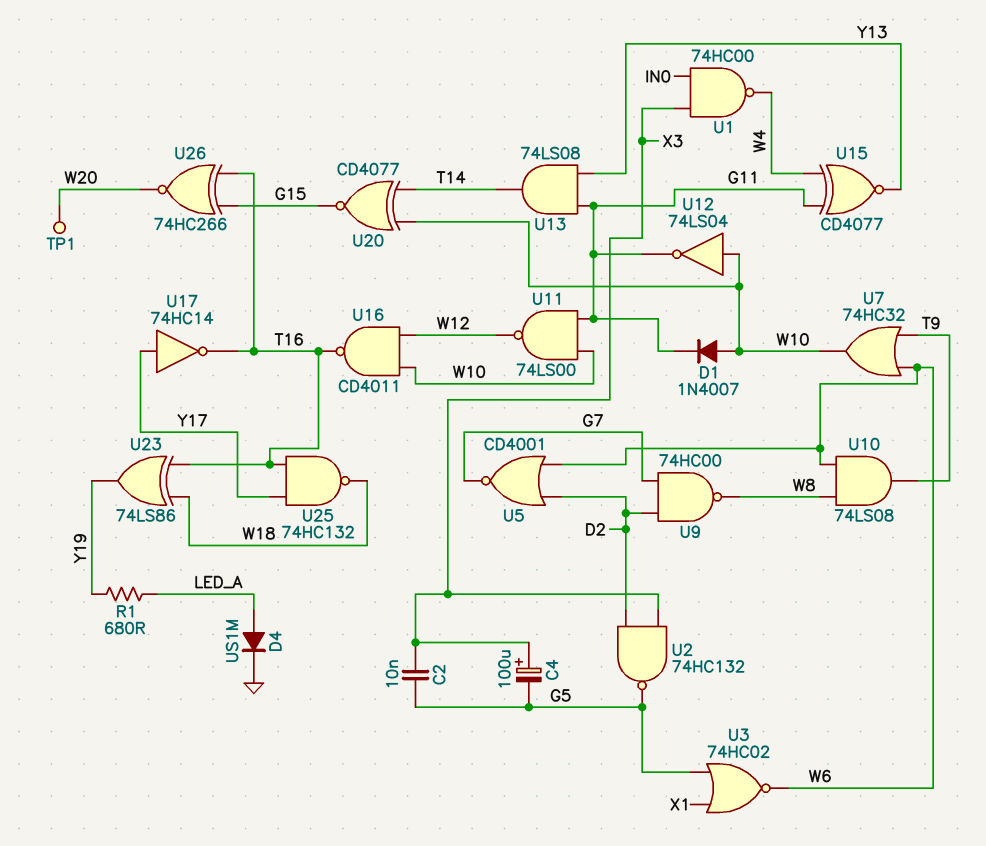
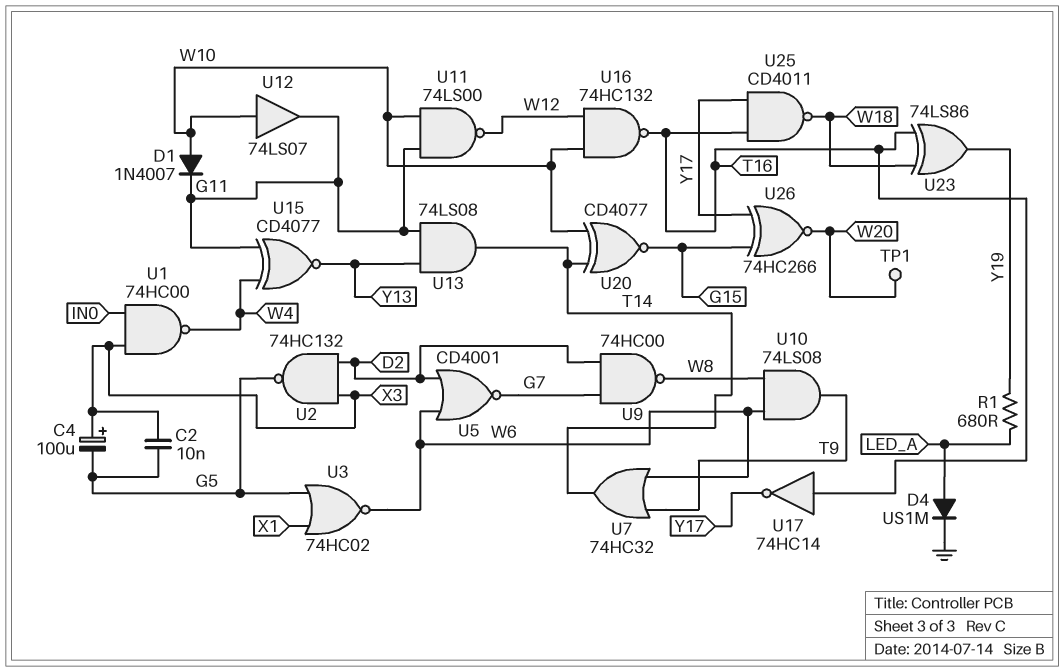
U7: OR 74HC32 (in T9, in W6, out W10) -> OR 74HC32 (in T9, in W6, out T14)
U12: NOT 74LS04 (in W10, out G11) -> buffer 74LS07 (in W10, out G11)
U16: NAND CD4011 (in W10, in W12, out T16) -> NAND 74HC132 (in W10, in W12, out T16)
U17: NOT 74HC14 (in Y17, out T16) -> NOT 74HC14 (in T16, out Y17)
U25: NAND 74HC132 (in T16, in Y17, out W18) -> NAND CD4011 (in T16, in Y17, out W18)
U26: XNOR 74HC266 (in G15, in T16, out W20) -> XNOR 74HC266 (in G15, in Y17, out W20)

